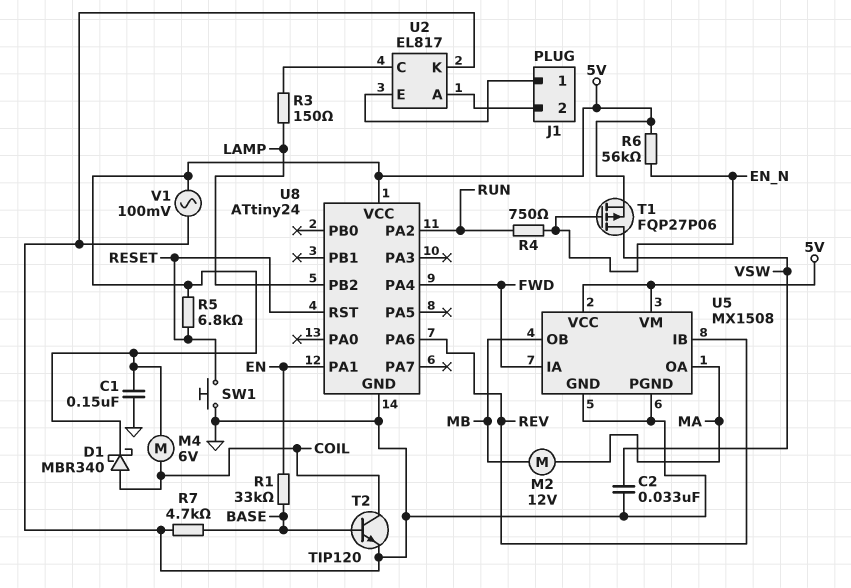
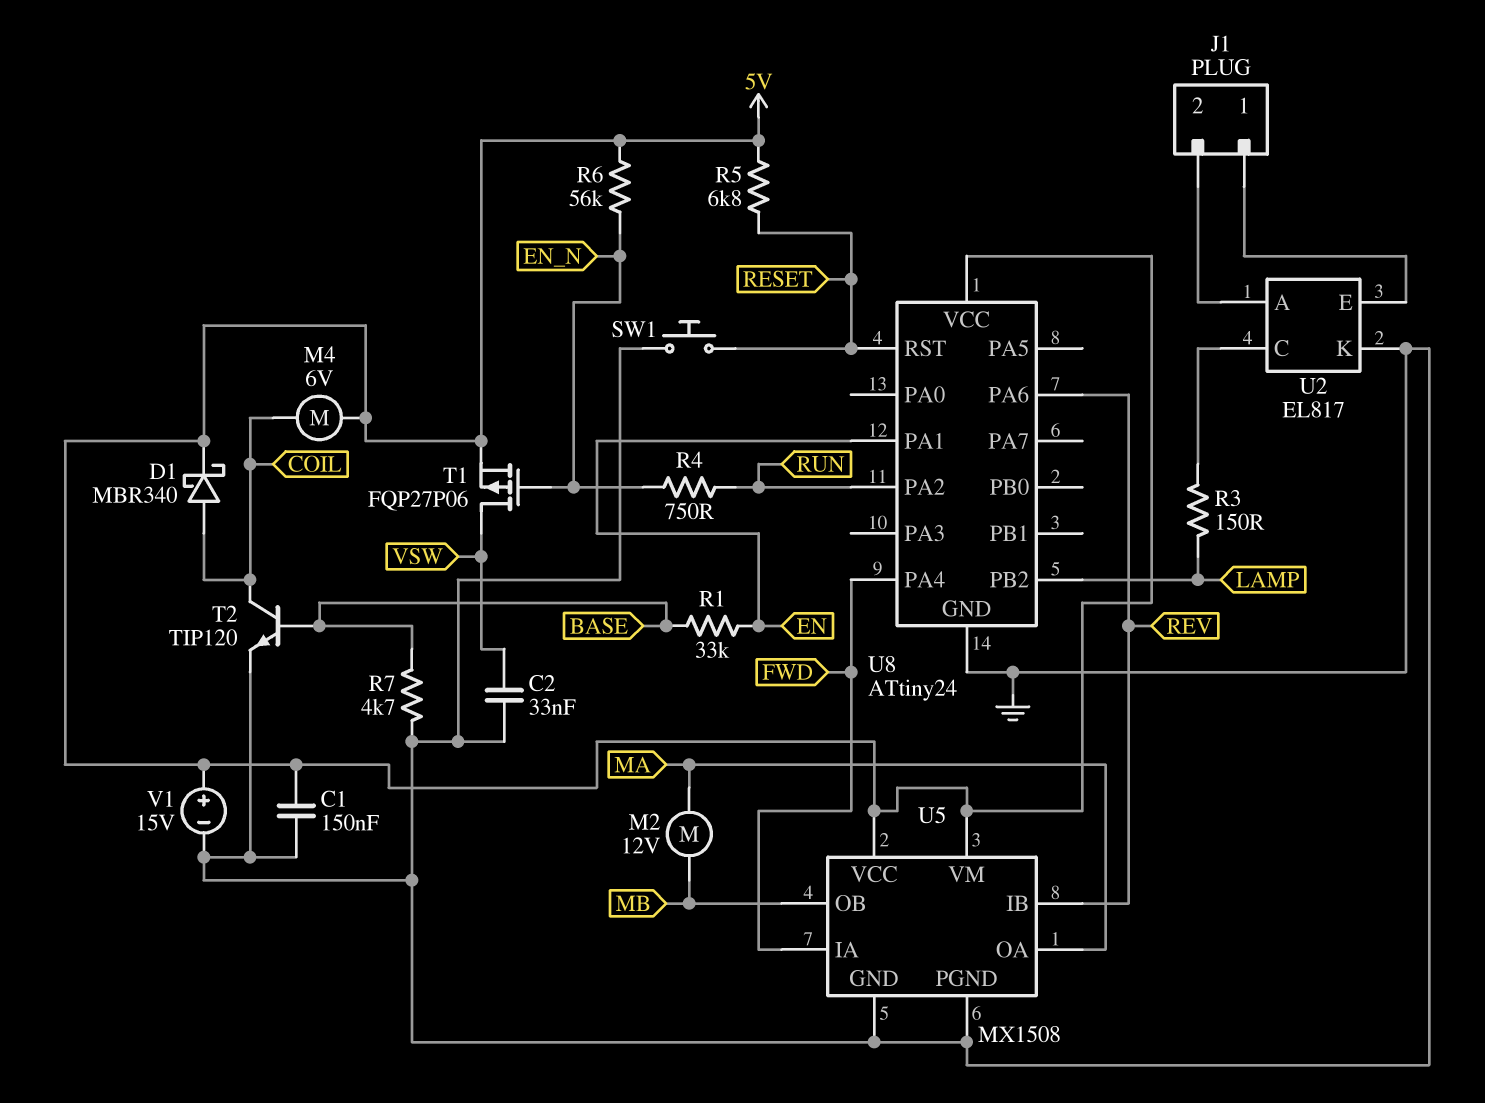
V1: AC 100mV (5V, GND) -> 15V (plus 5V, minus GND)

